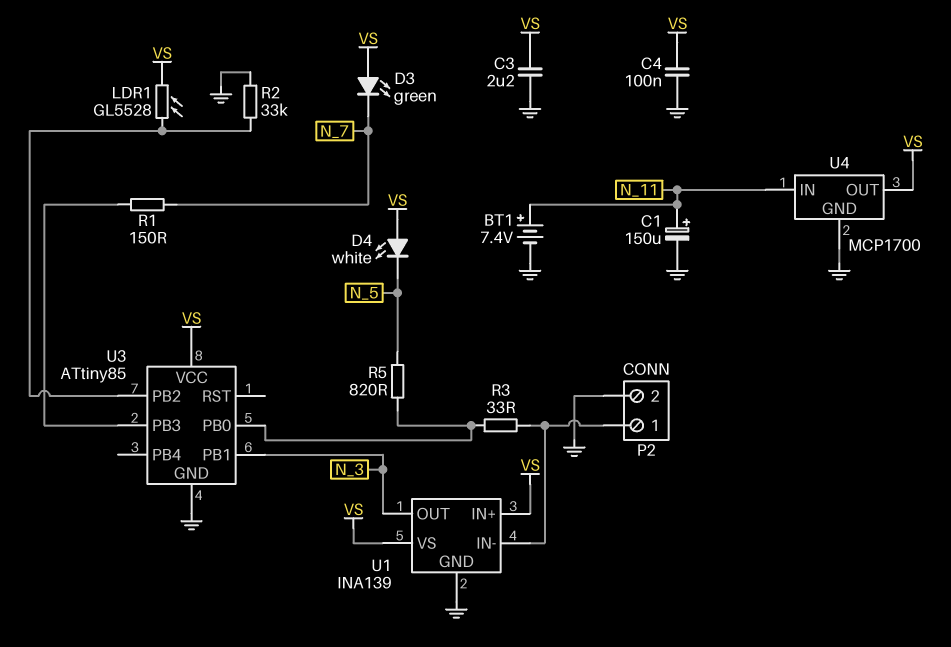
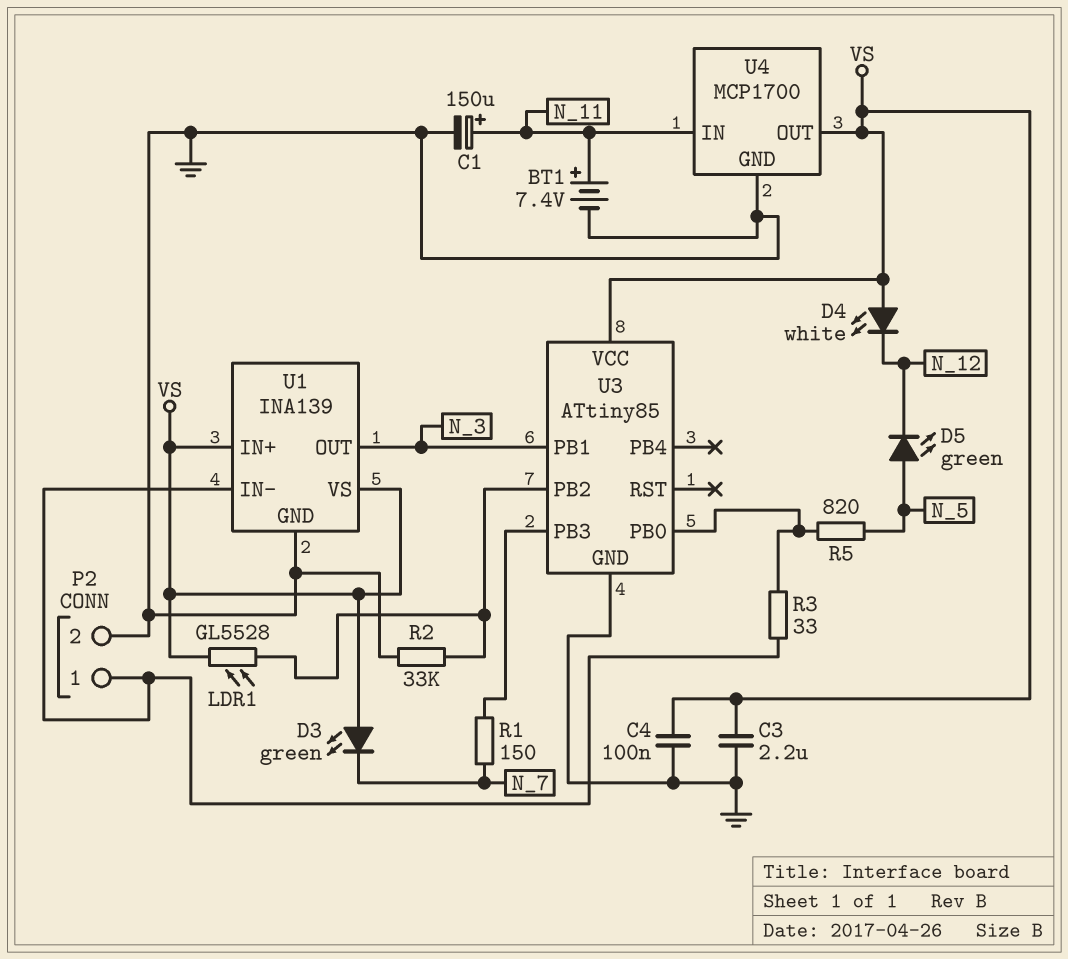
D4: LED white (A VS, K N_5) -> LED white (A VS, K N_12)
D5: none -> LED green (A N_5, K N_12)

